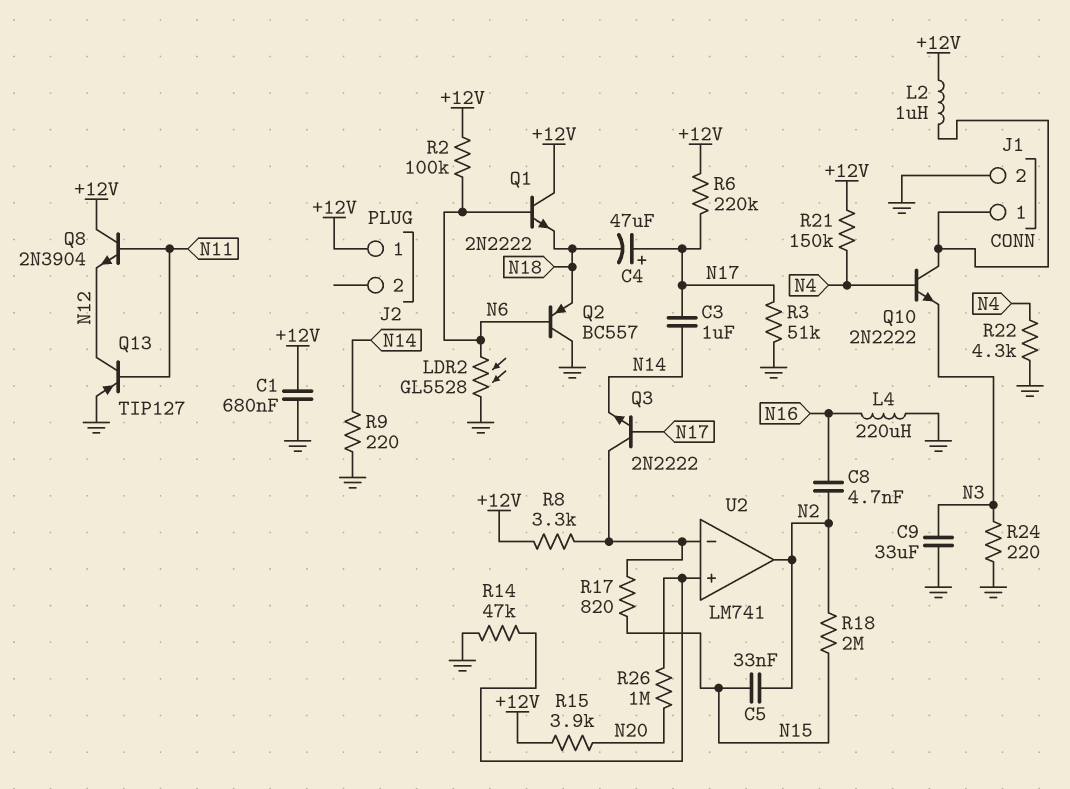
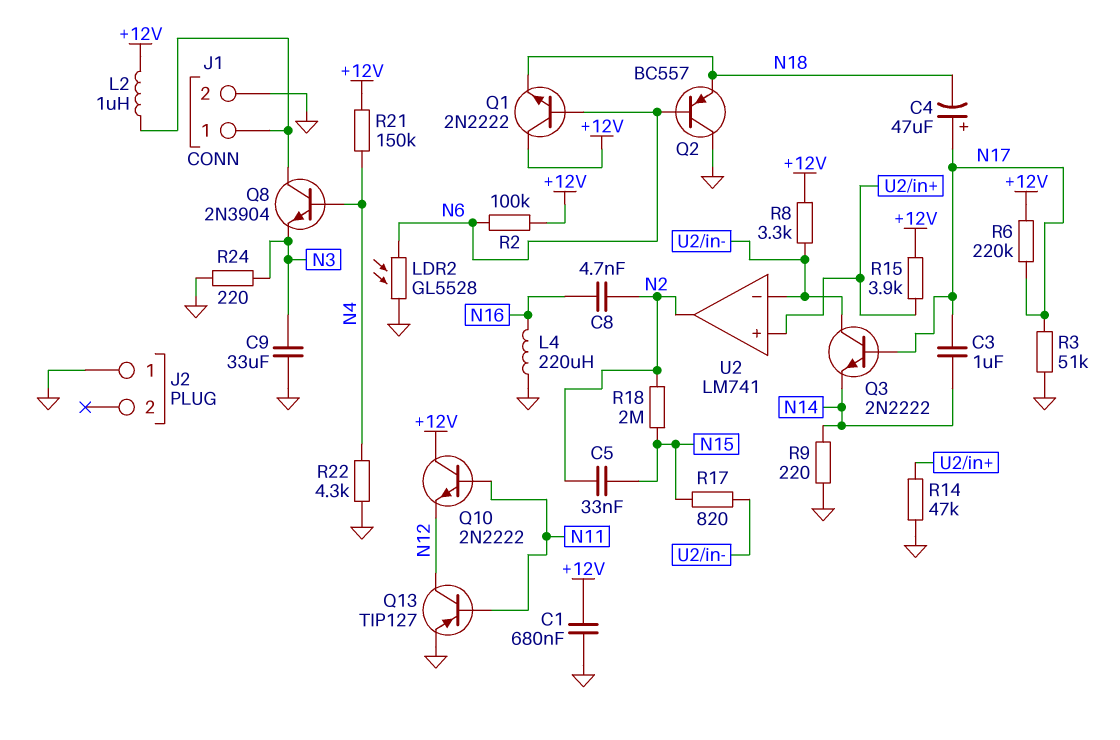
J2 pin 1: +12V -> GND
Q8: NPN 2N3904 (B N11, C +12V, E N12) -> NPN 2N3904 (B N4, C J1/1, E N3)
Q10: NPN 2N2222 (B N4, C J1/1, E N3) -> NPN 2N2222 (B N11, C +12V, E N12)
R15: 3.9k (+12V, N20) -> 3.9k (+12V, U2/in+)
R26: 1M (N20, U2/in+) -> none

